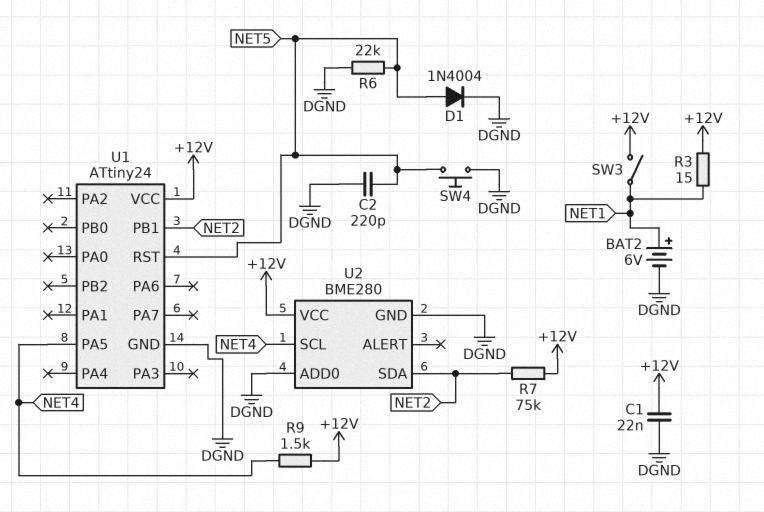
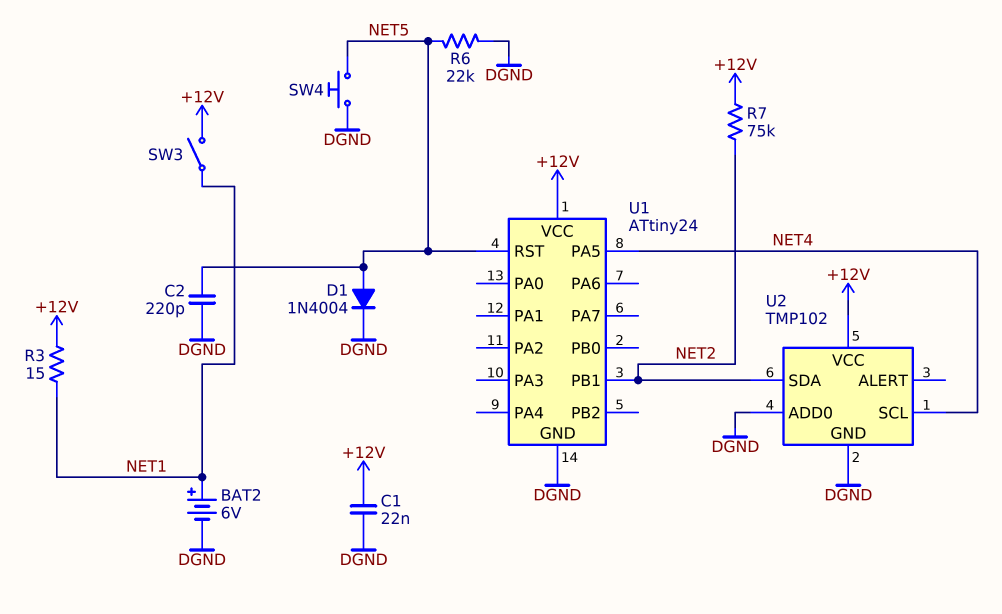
R9: 1.5k (+12V, NET4) -> none
U2: BME280 -> TMP102

